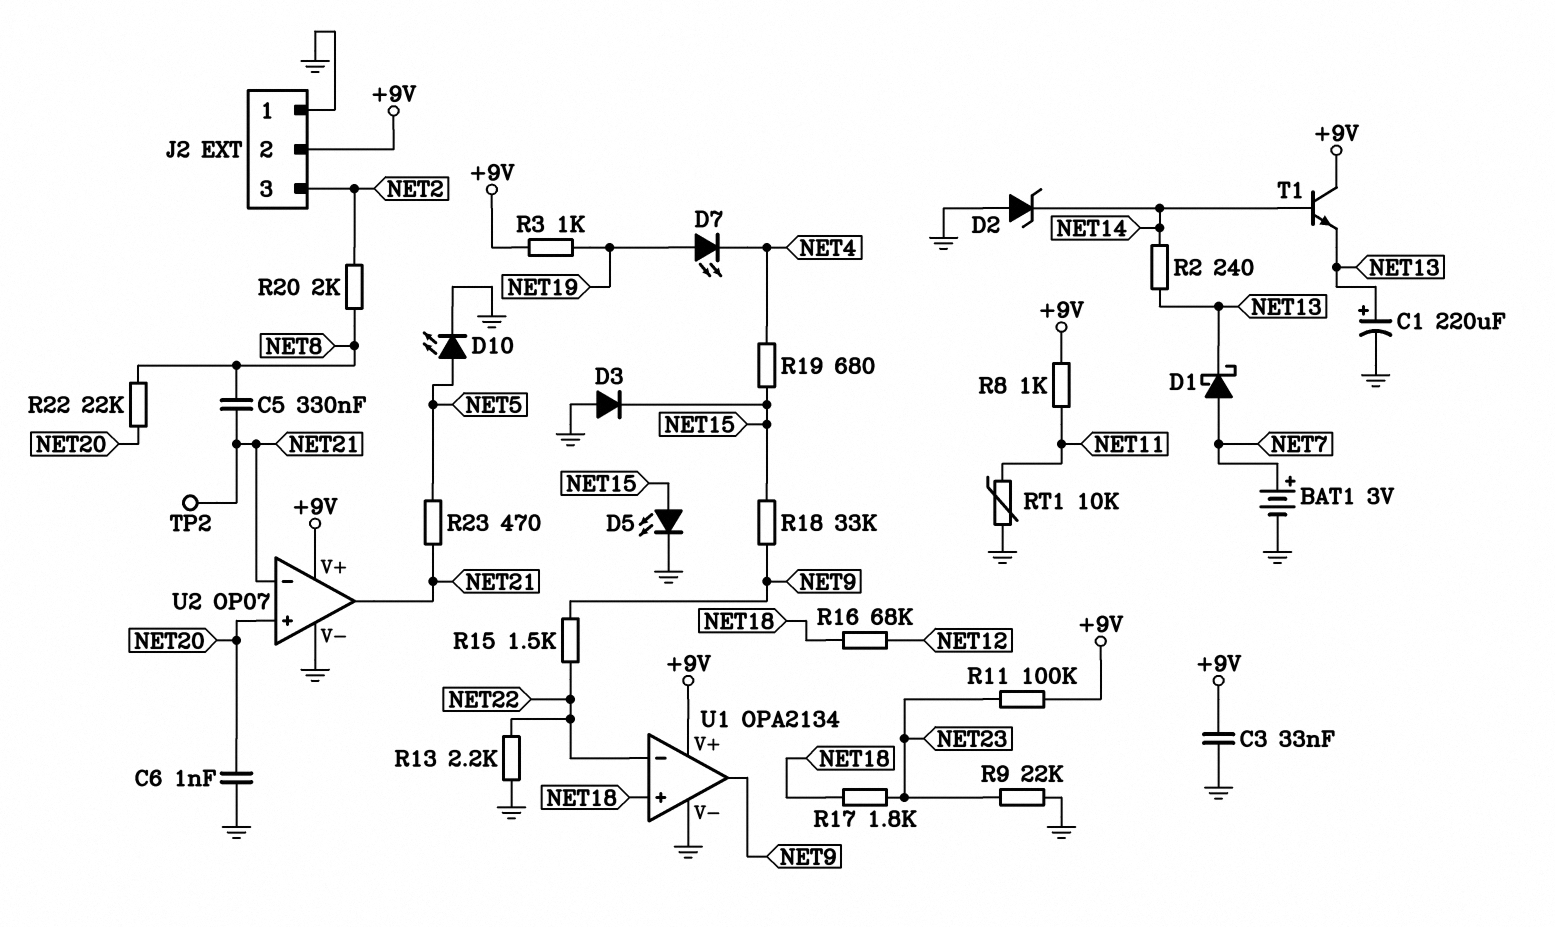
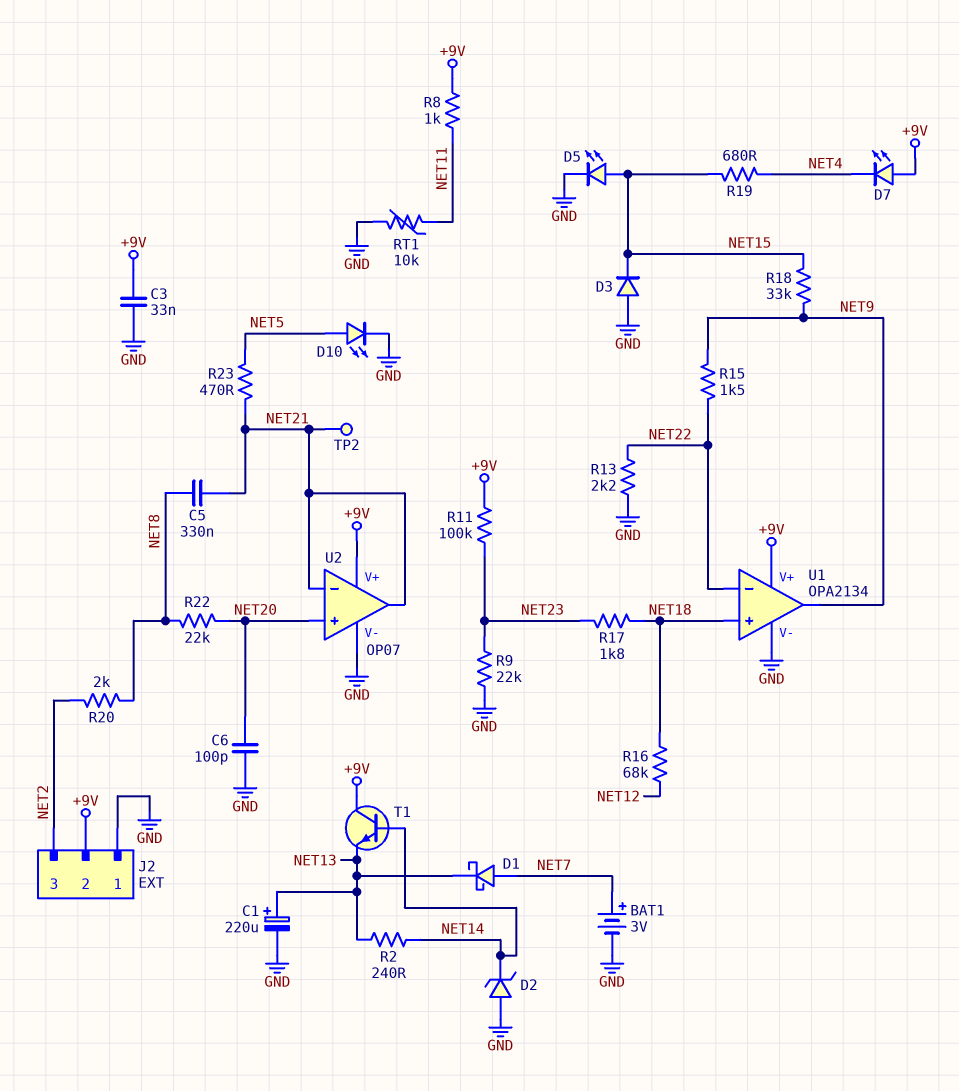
C6: 1nF (GND, NET20) -> 100pF (GND, NET20)
D7: LED (A NET19, K NET4) -> LED (A +9V, K NET4)
R3: 1k (+9V, NET19) -> none

